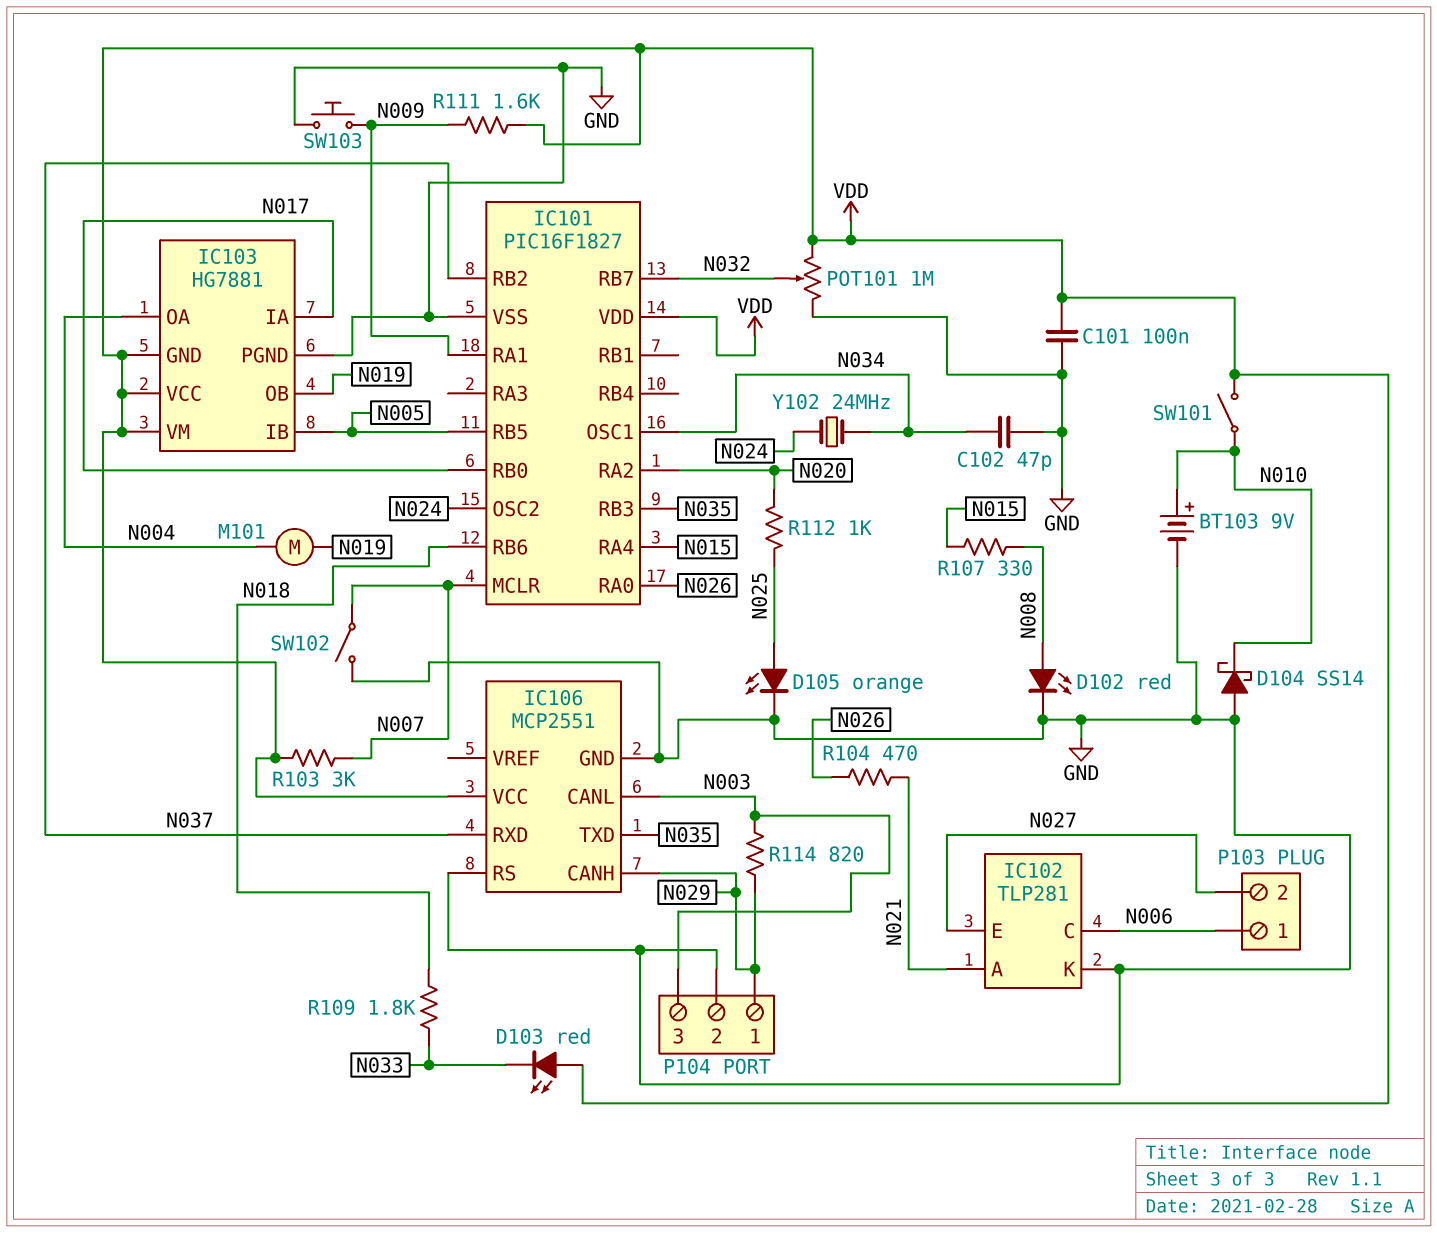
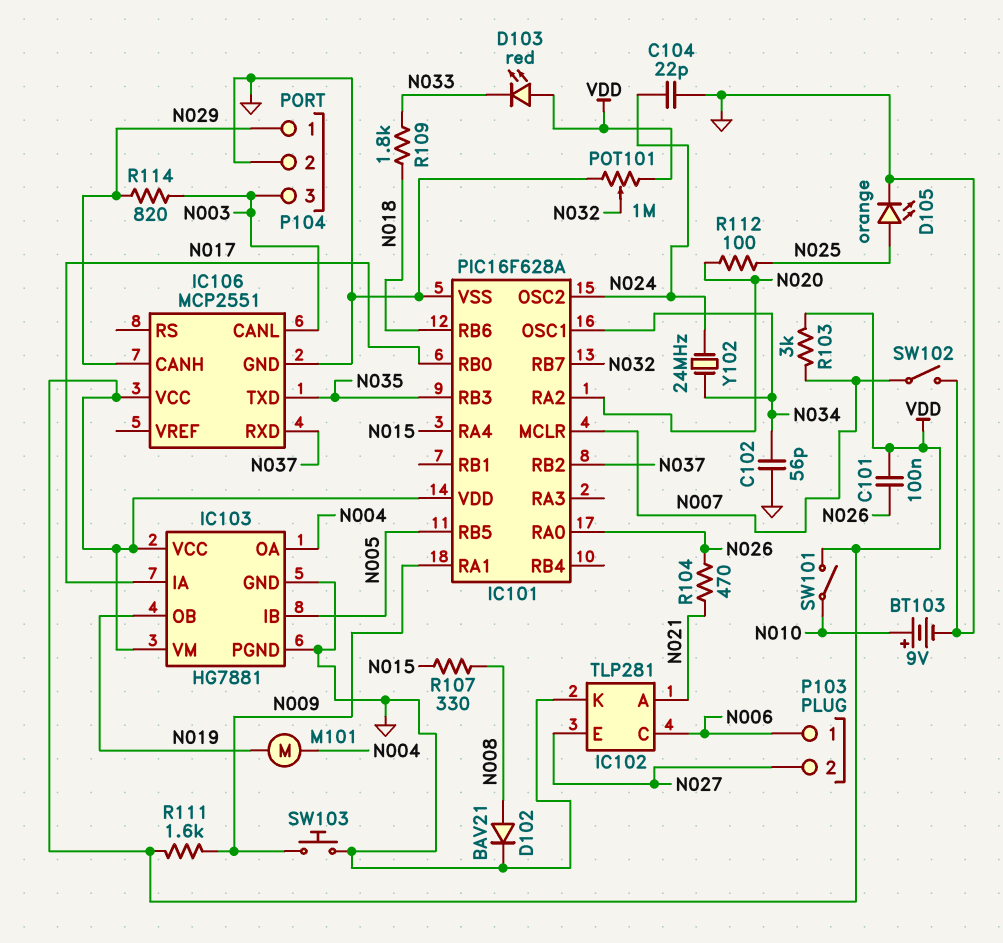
C101: 100nF (GND, VDD) -> 100nF (N026, VDD)
C102: 47pF (GND, N034) -> 56pF (GND, N034)
C104: none -> 22pF (GND, N024)
D102: LED red (A N008, K GND) -> diode BAV21 (A N008, K GND)
D104: schottky SS14 (A GND, K N010) -> none
IC101: PIC16F1827 -> PIC16F628A
IC103 pin GND: VDD -> GND
IC106 pin RS: GND -> none
R112: 1k (N020, N025) -> 100 (N020, N025)

